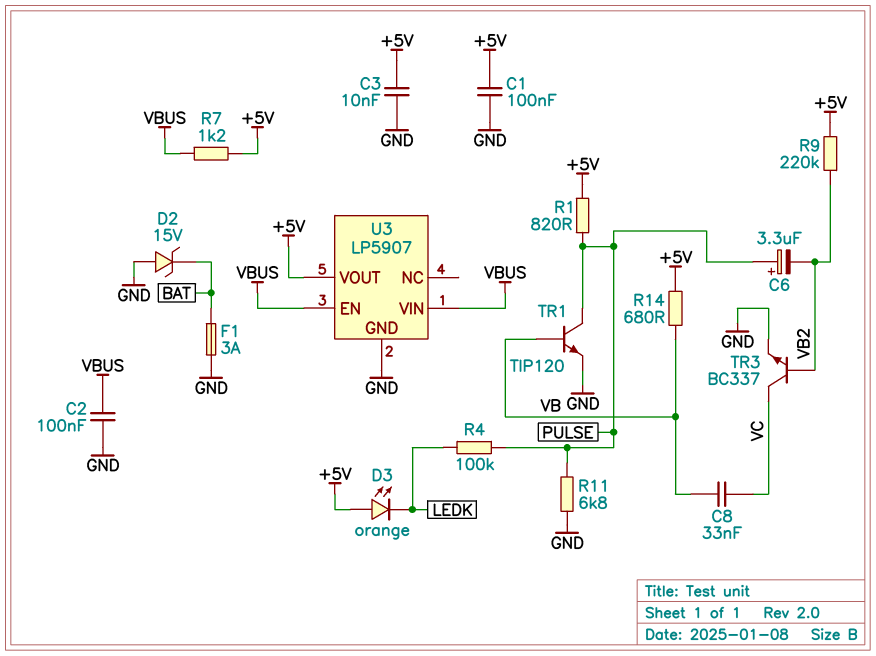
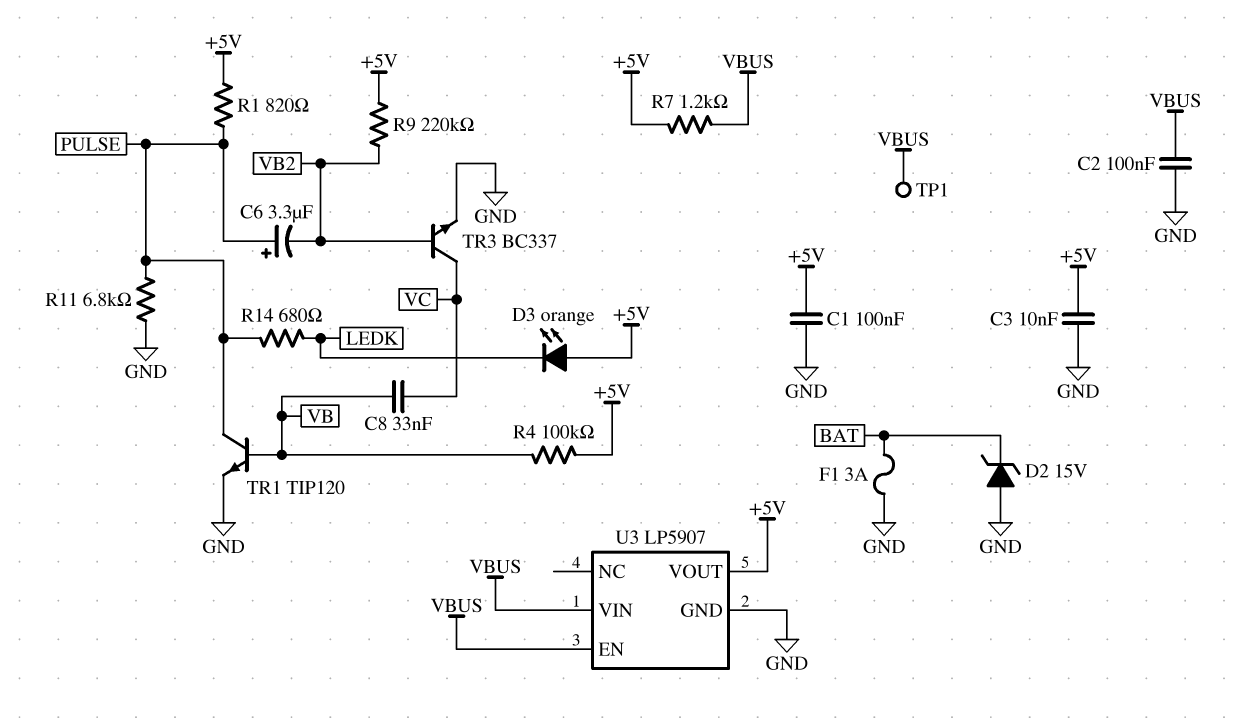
R4: 100k (LEDK, PULSE) -> 100k (+5V, VB)
R14: 680 (+5V, VB) -> 680 (LEDK, PULSE)
TP1: none -> test point (VBUS)

